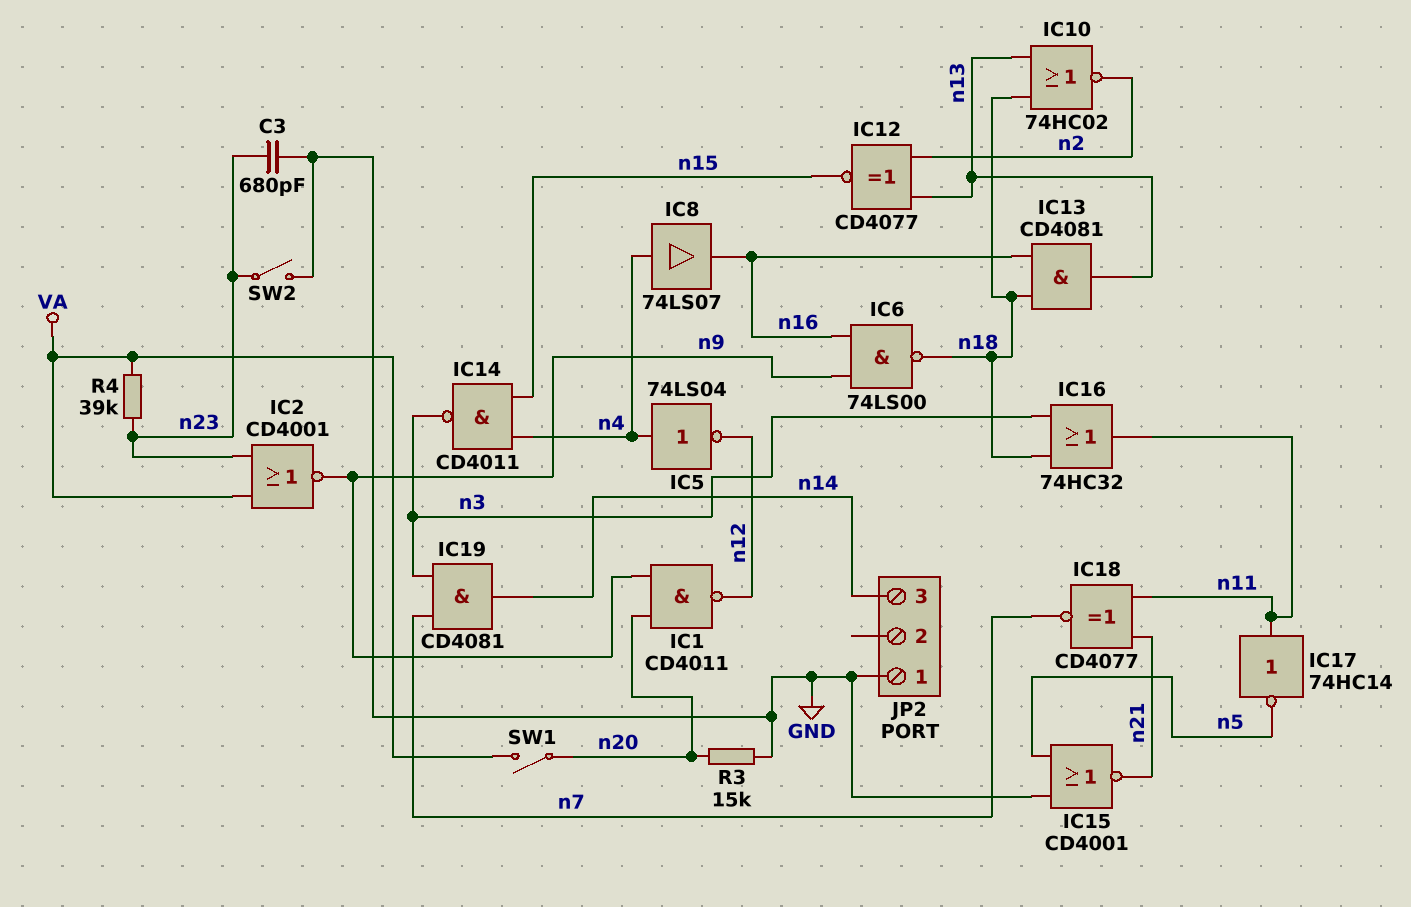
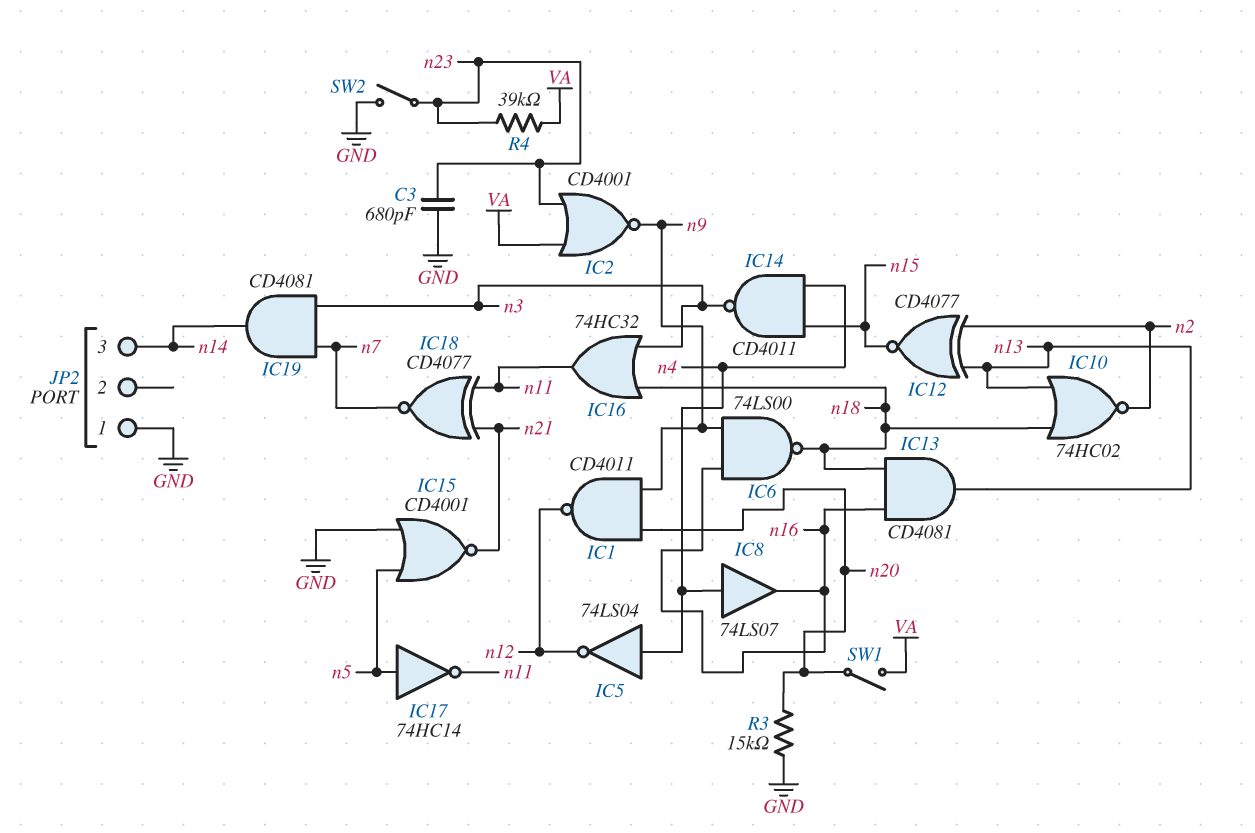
IC17: NOT 74HC14 (in n11, out n5) -> NOT 74HC14 (in n5, out n11)

